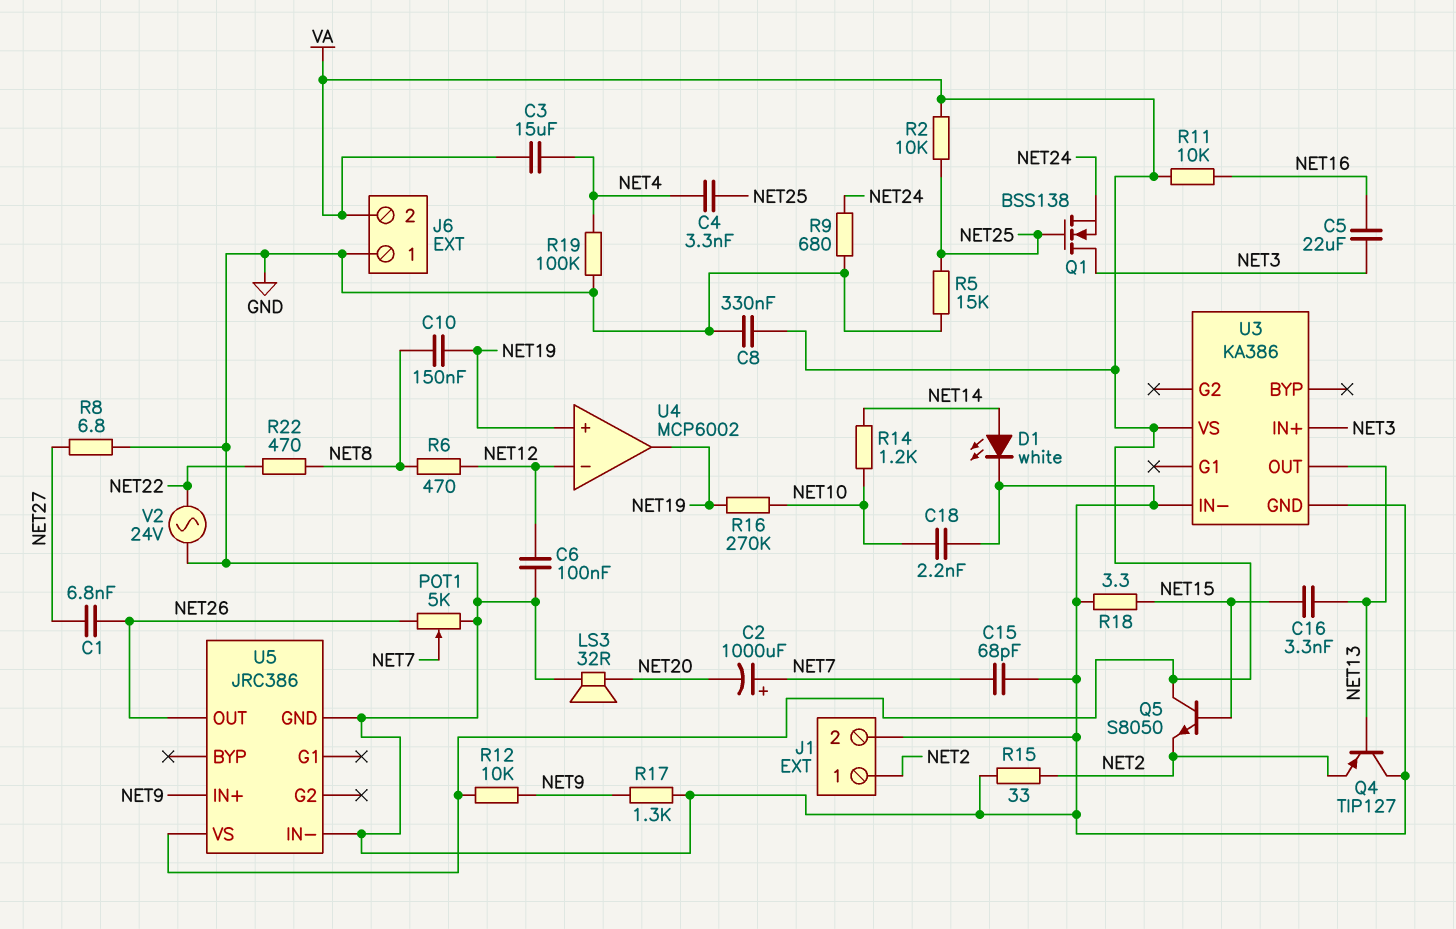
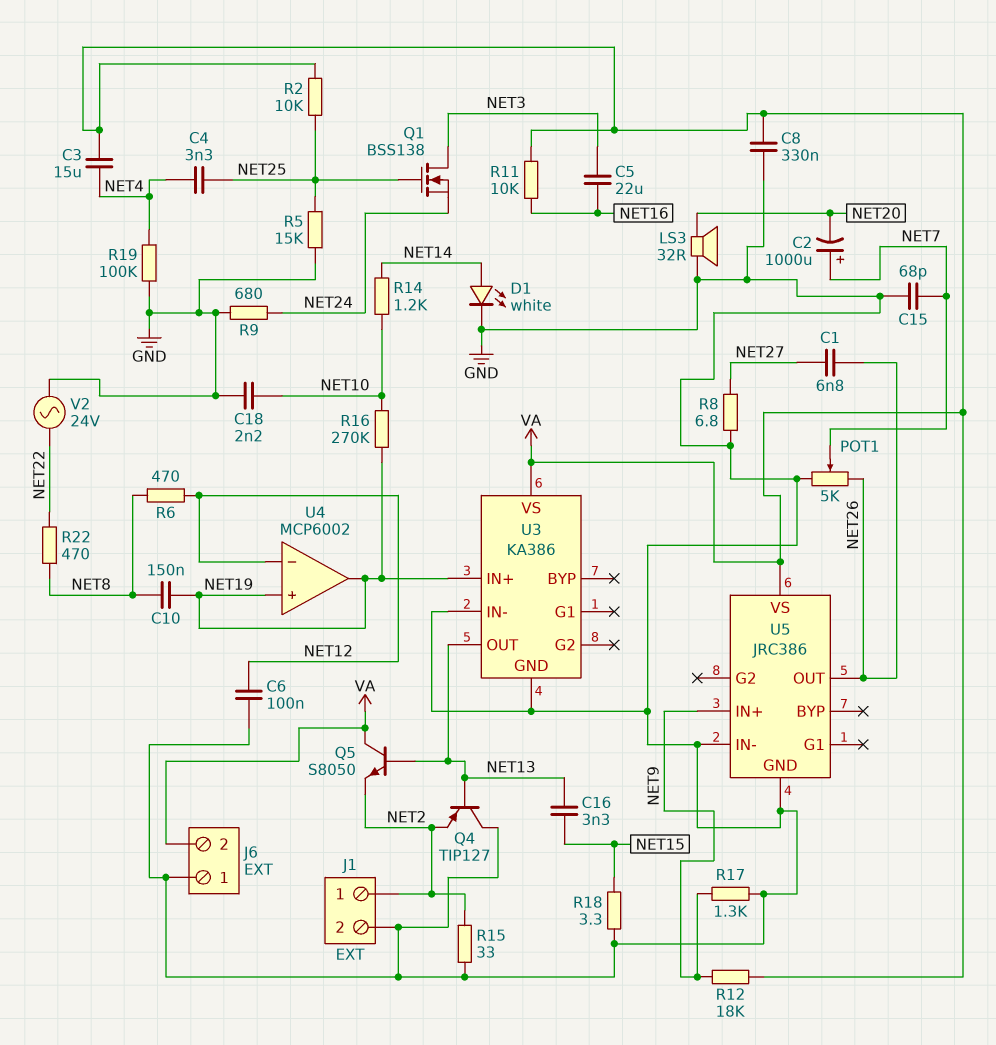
Q5: NPN S8050 (B NET15, C VA, E NET2) -> NPN S8050 (B NET13, C VA, E NET2)
R12: 10k (NET9, VA) -> 18k (NET9, VA)
U3 pin IN+: NET3 -> NET19

